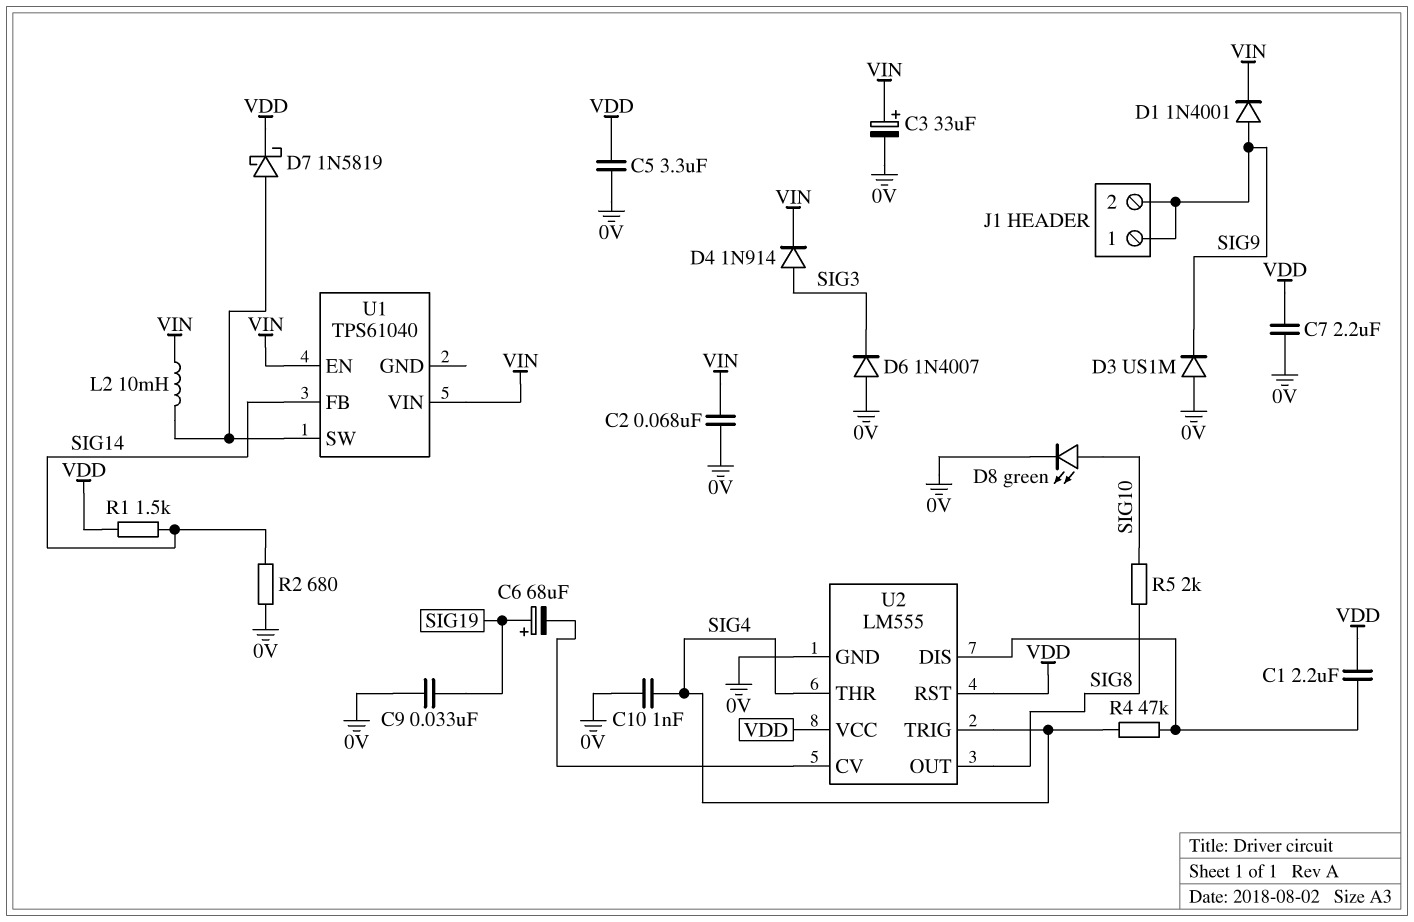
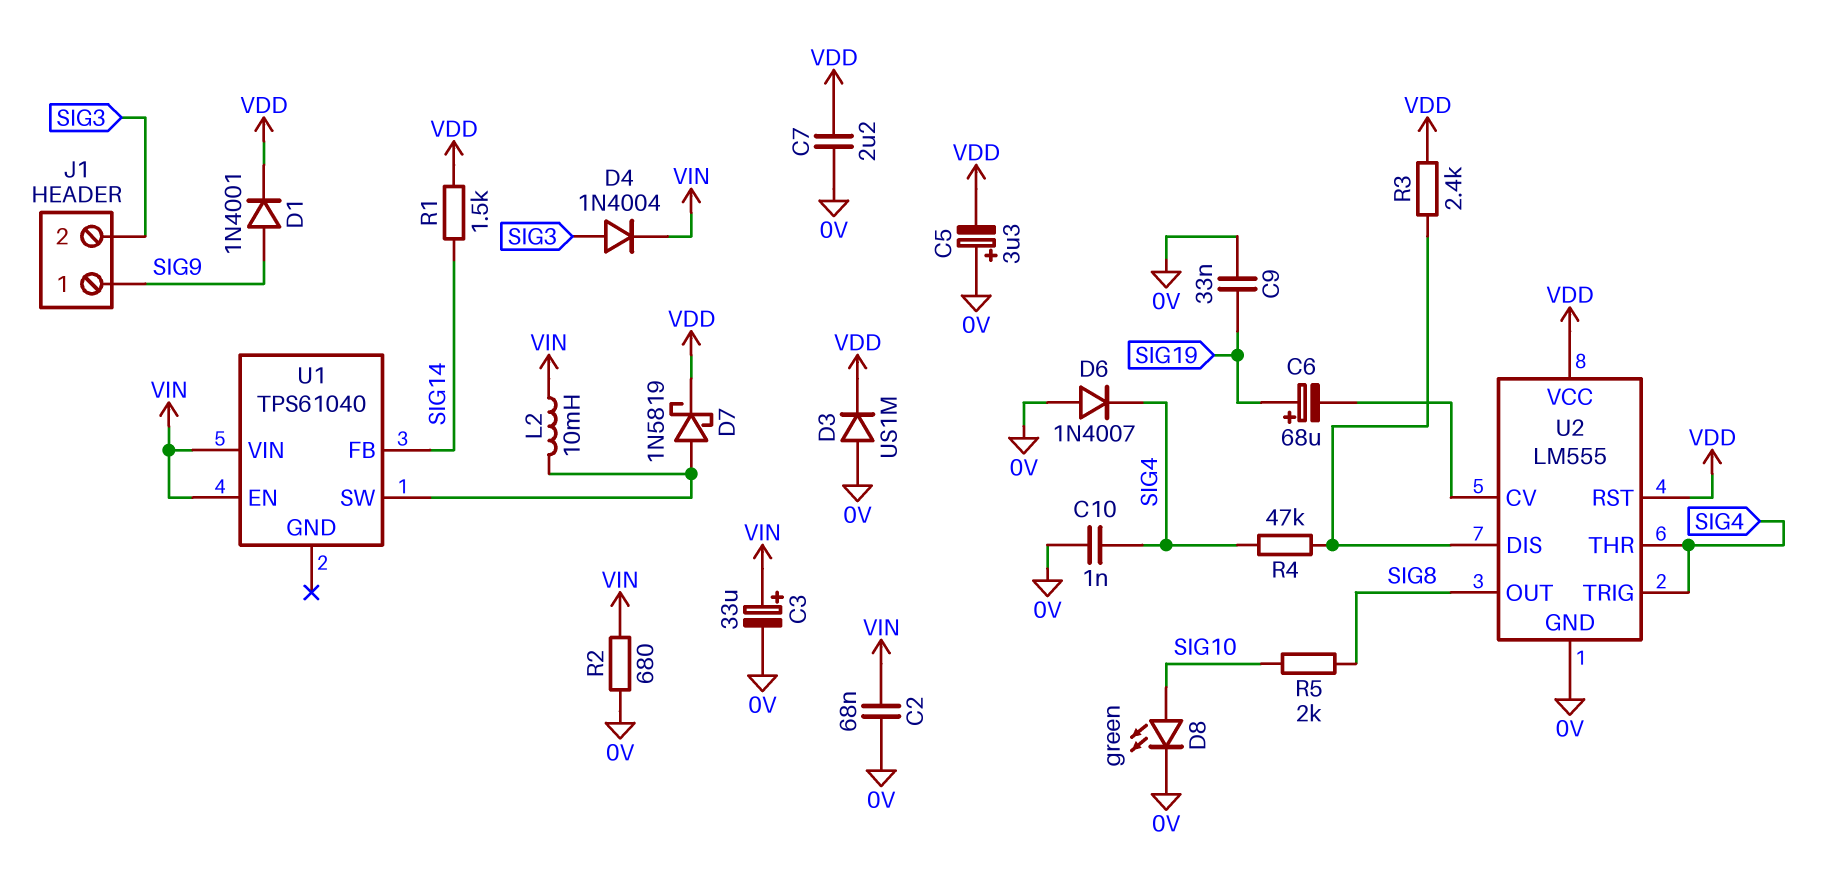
C1: 2.2uF (U2/DIS, VDD) -> none
C5: 3.3uF (0V, VDD) -> 3.3uF (plus 0V, minus VDD)
D1: diode 1N4001 (A SIG9, K VIN) -> diode 1N4001 (A SIG9, K VDD)
D3: diode US1M (A 0V, K SIG9) -> diode US1M (A 0V, K VDD)
D4: diode 1N914 (A SIG3, K VIN) -> diode 1N4004 (A SIG3, K VIN)
D6: diode 1N4007 (A 0V, K SIG3) -> diode 1N4007 (A 0V, K SIG4)
J1 pin 2: SIG9 -> SIG3
R2: 680 (0V, SIG14) -> 680 (0V, VIN)
R3: none -> 2.4k (U2/DIS, VDD)

